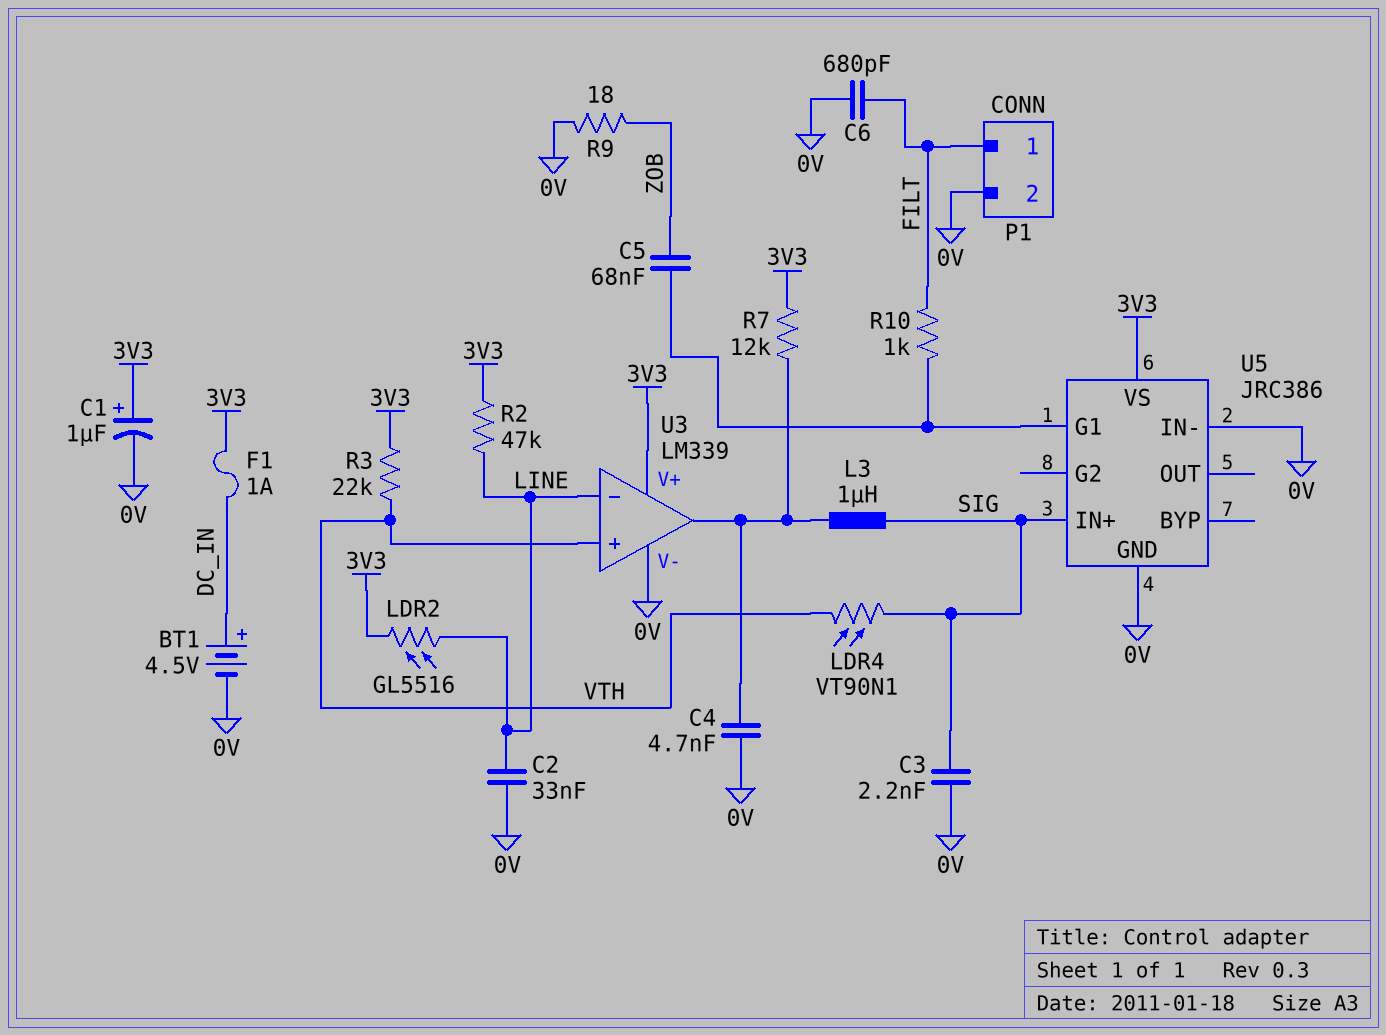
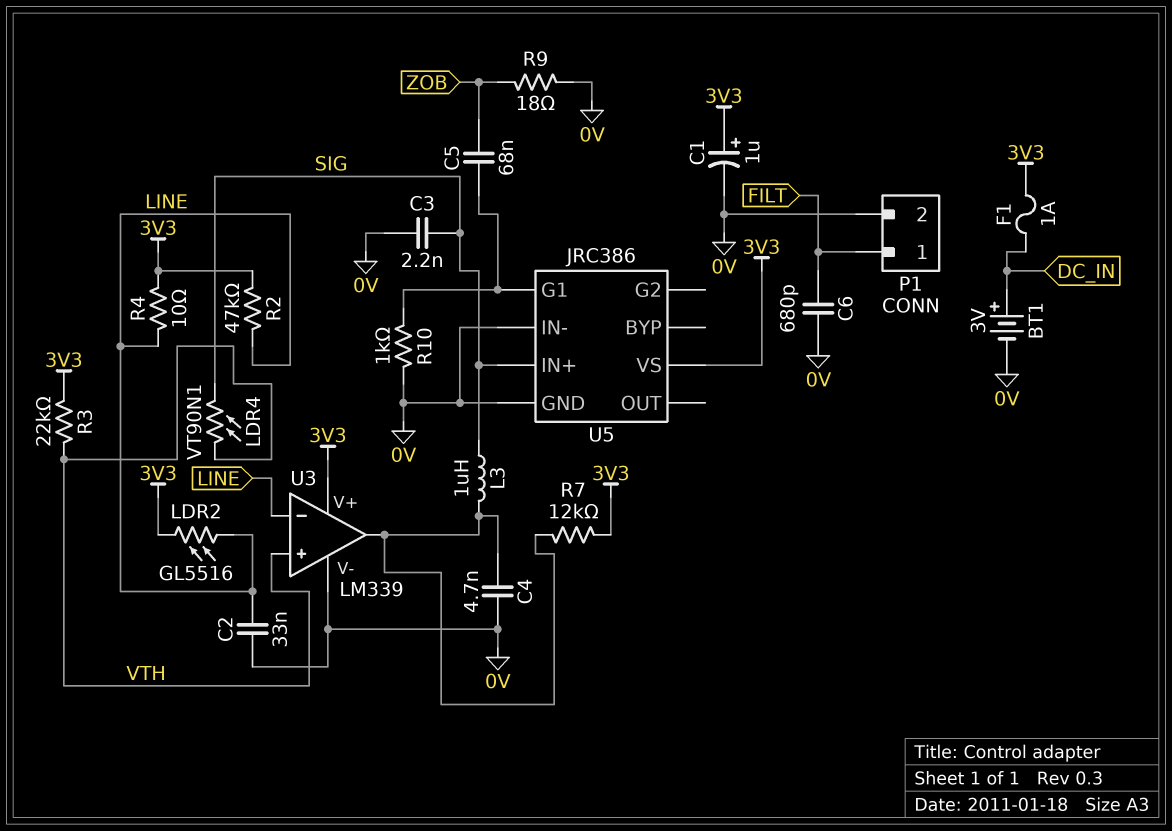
BT1: 4.5V (plus DC_IN, minus 0V) -> 3V (plus DC_IN, minus 0V)
R4: none -> 10 (3V3, LINE)
R10: 1k (FILT, U5/G1) -> 1k (0V, U5/G1)

